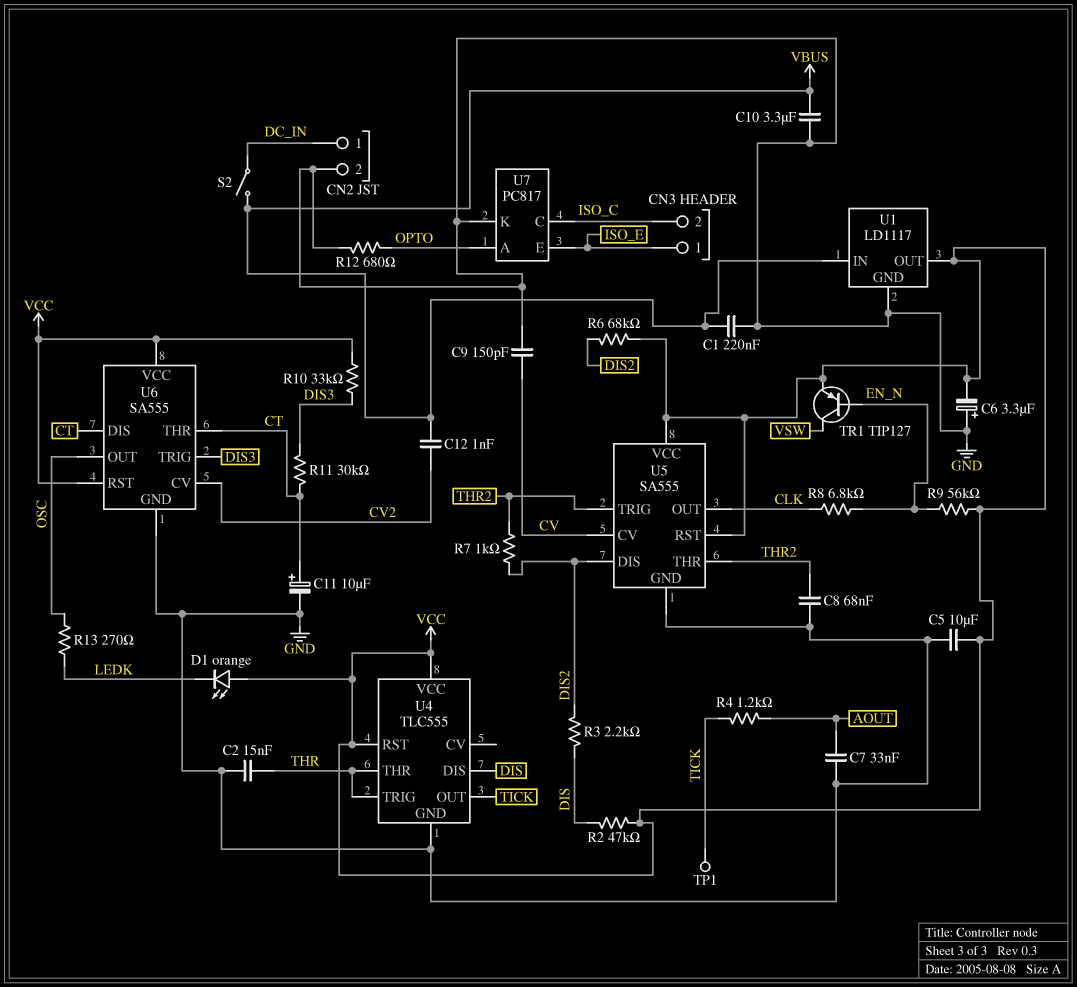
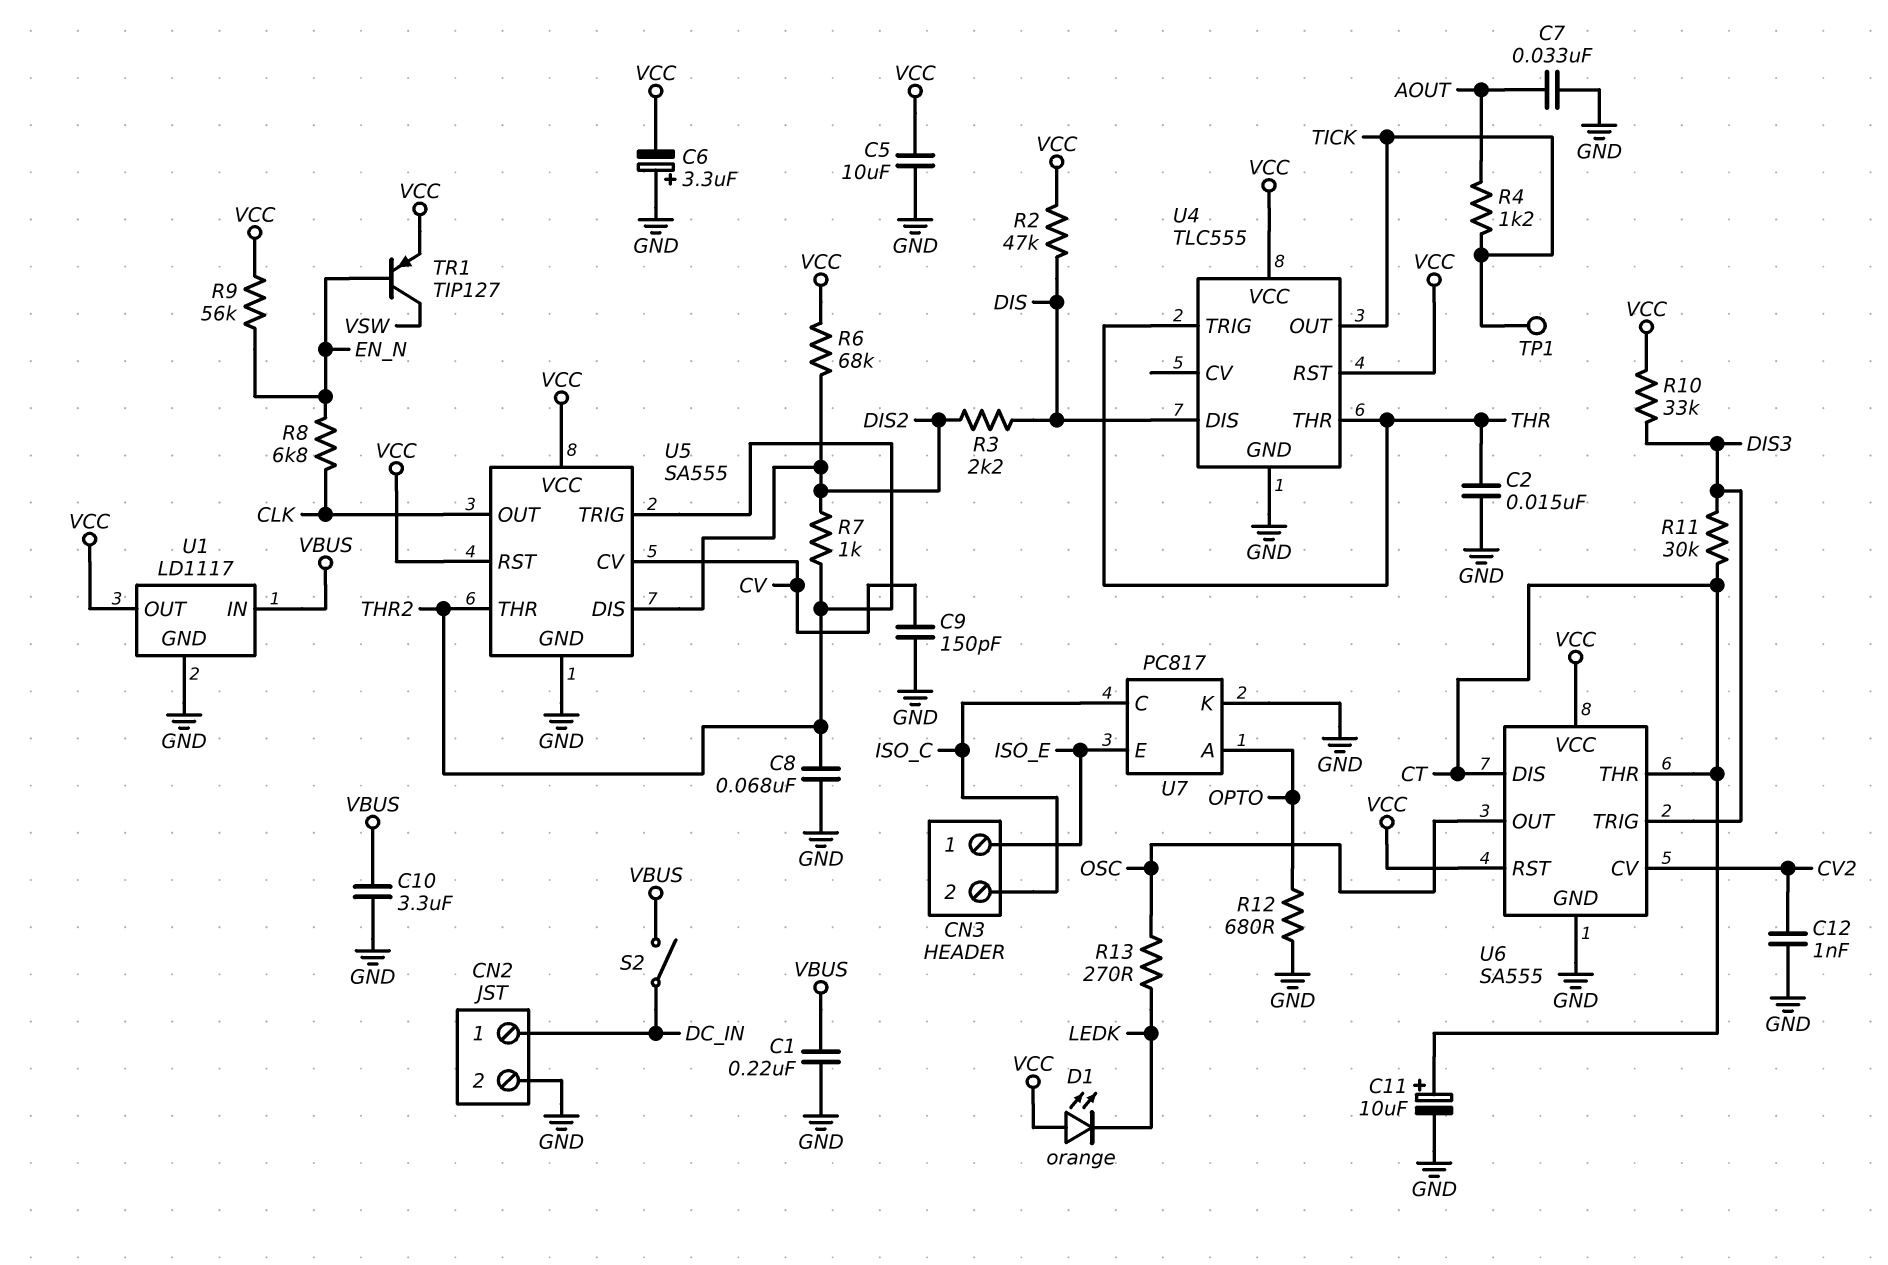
C12: 1nF (CV2, VBUS) -> 1nF (CV2, GND)

